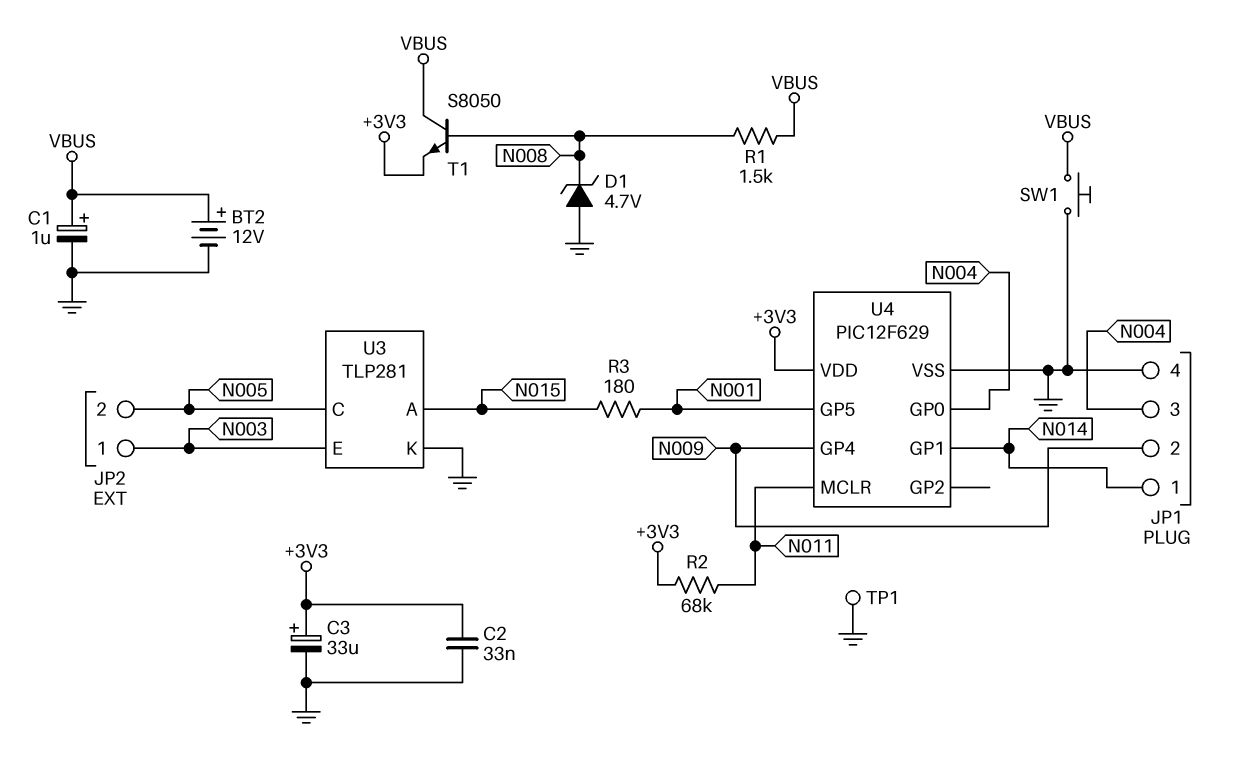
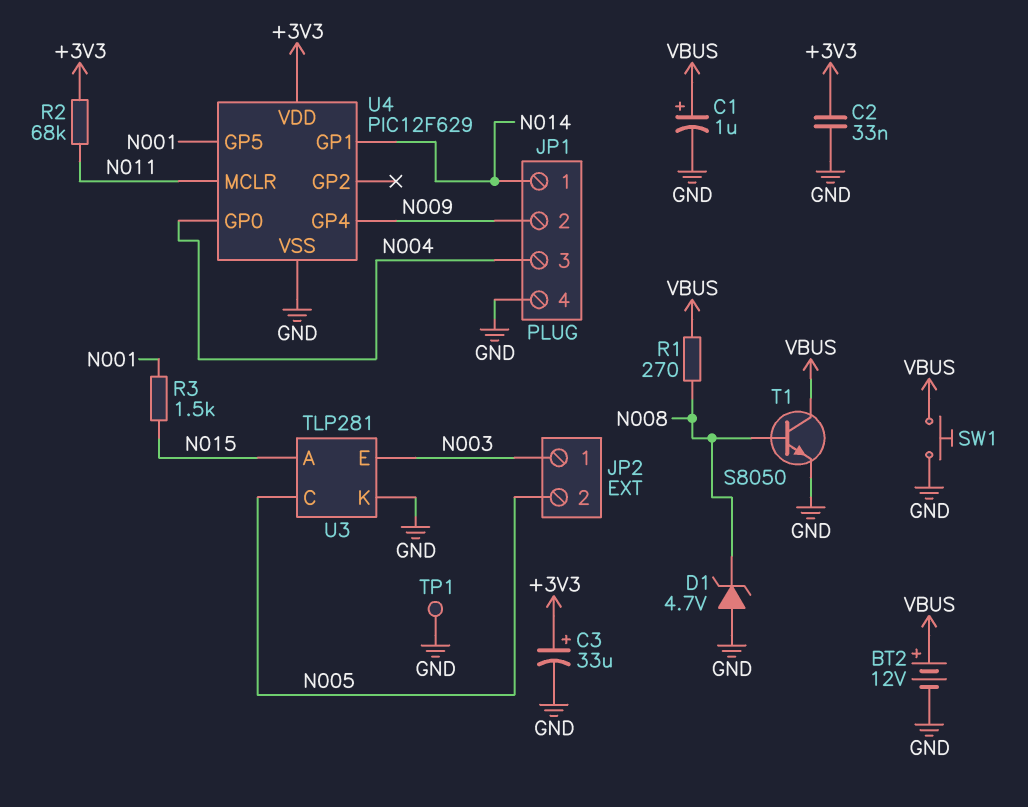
R1: 1.5k (N008, VBUS) -> 270 (N008, VBUS)
R3: 180 (N001, N015) -> 1.5k (N001, N015)
T1: NPN S8050 (B N008, C VBUS, E +3V3) -> NPN S8050 (B N008, C VBUS, E GND)

